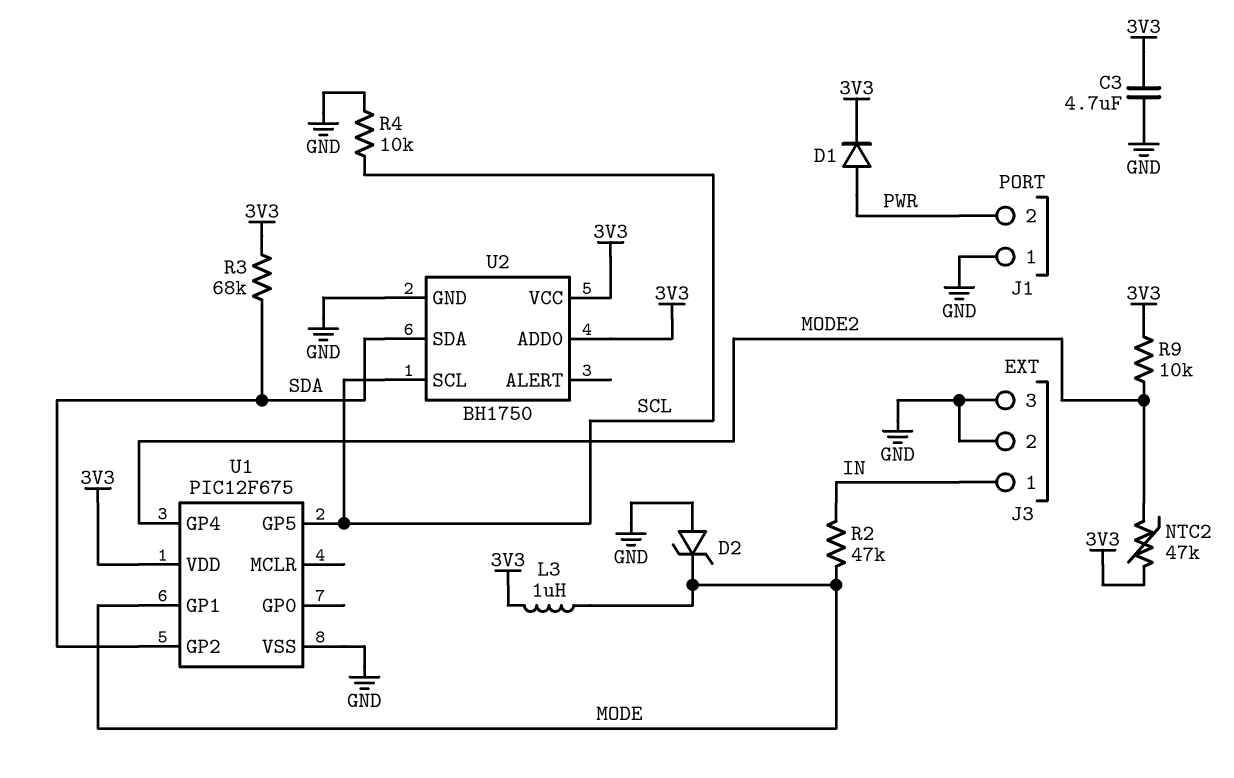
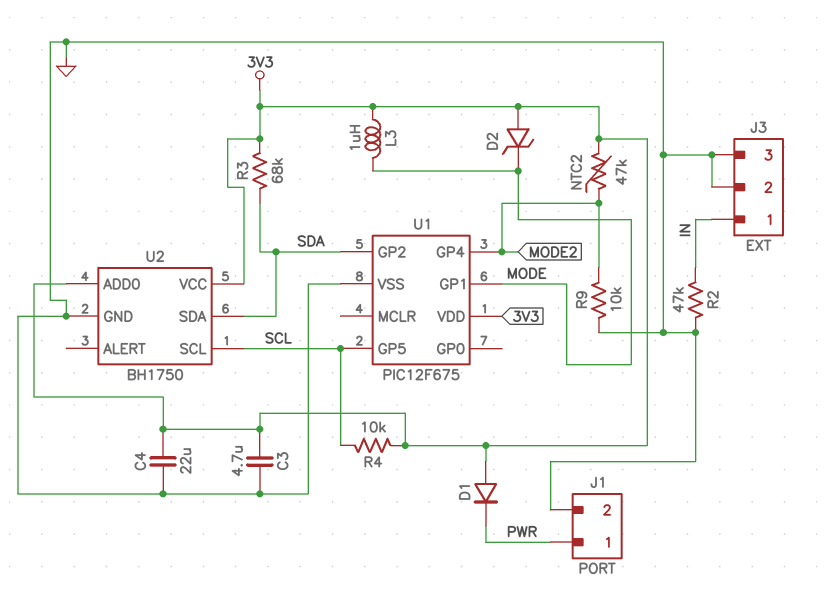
C4: none -> 22uF (3V3, GND)
D1: diode (A PWR, K 3V3) -> diode (A 3V3, K PWR)
D2: zener (A GND, K MODE) -> zener (A 3V3, K MODE)
J1 pin 1: GND -> PWR
J1 pin 2: PWR -> GND
R2: 47k (IN, MODE) -> 47k (GND, IN)
R4: 10k (GND, SCL) -> 10k (3V3, SCL)
R9: 10k (3V3, MODE2) -> 10k (GND, MODE2)

